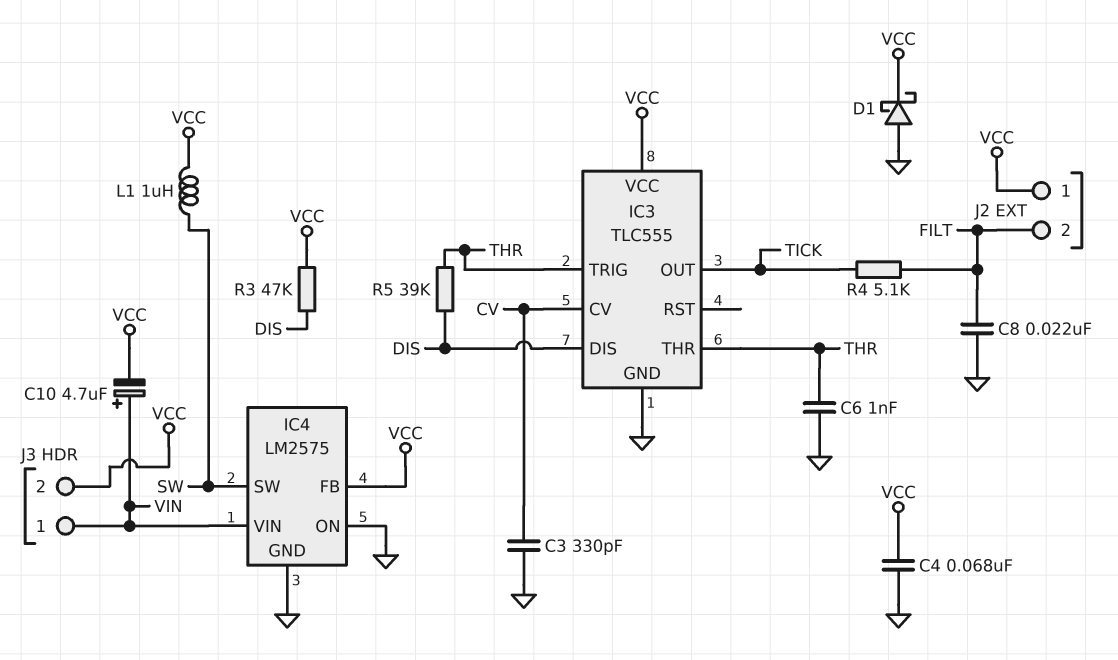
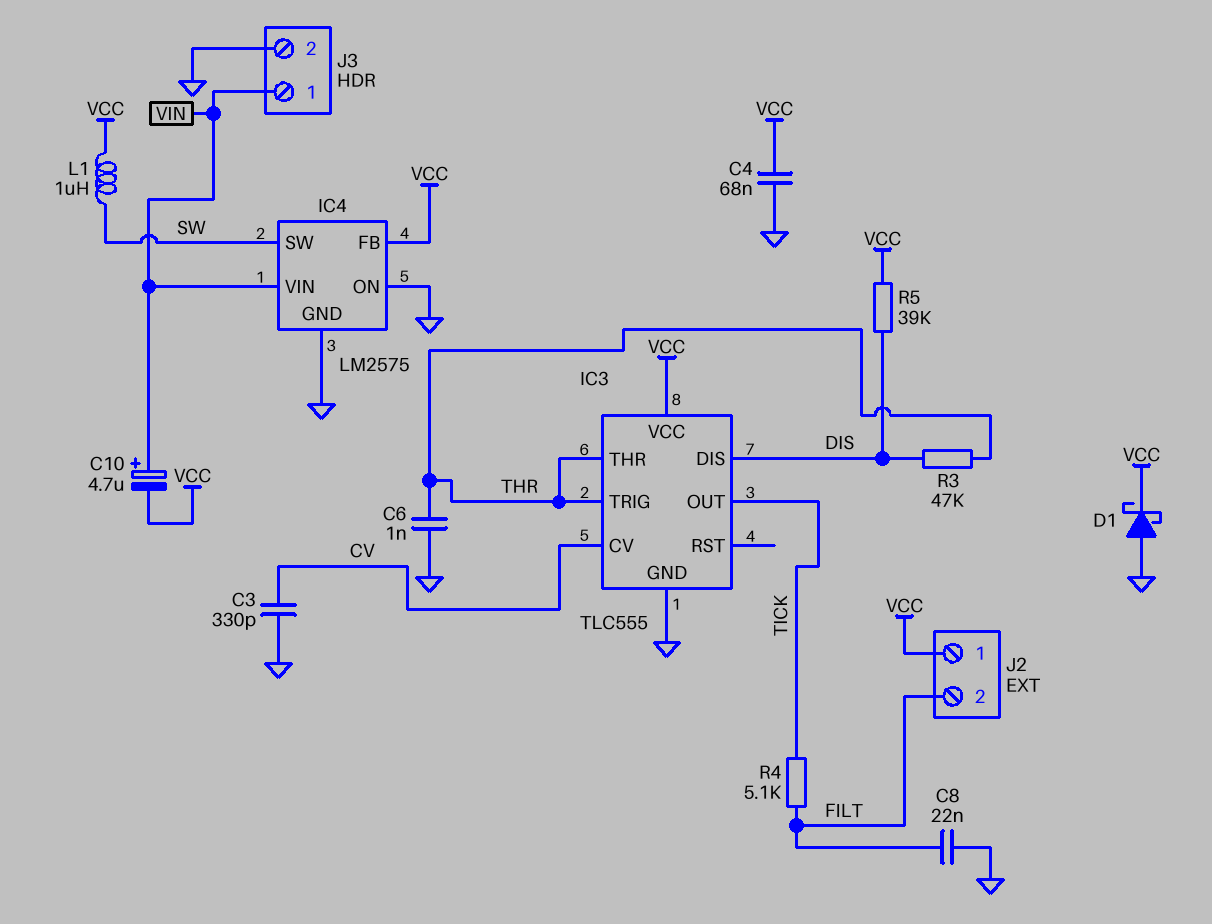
J3 pin 2: VCC -> GND
R3: 47k (DIS, VCC) -> 47k (DIS, THR)
R5: 39k (DIS, THR) -> 39k (DIS, VCC)

